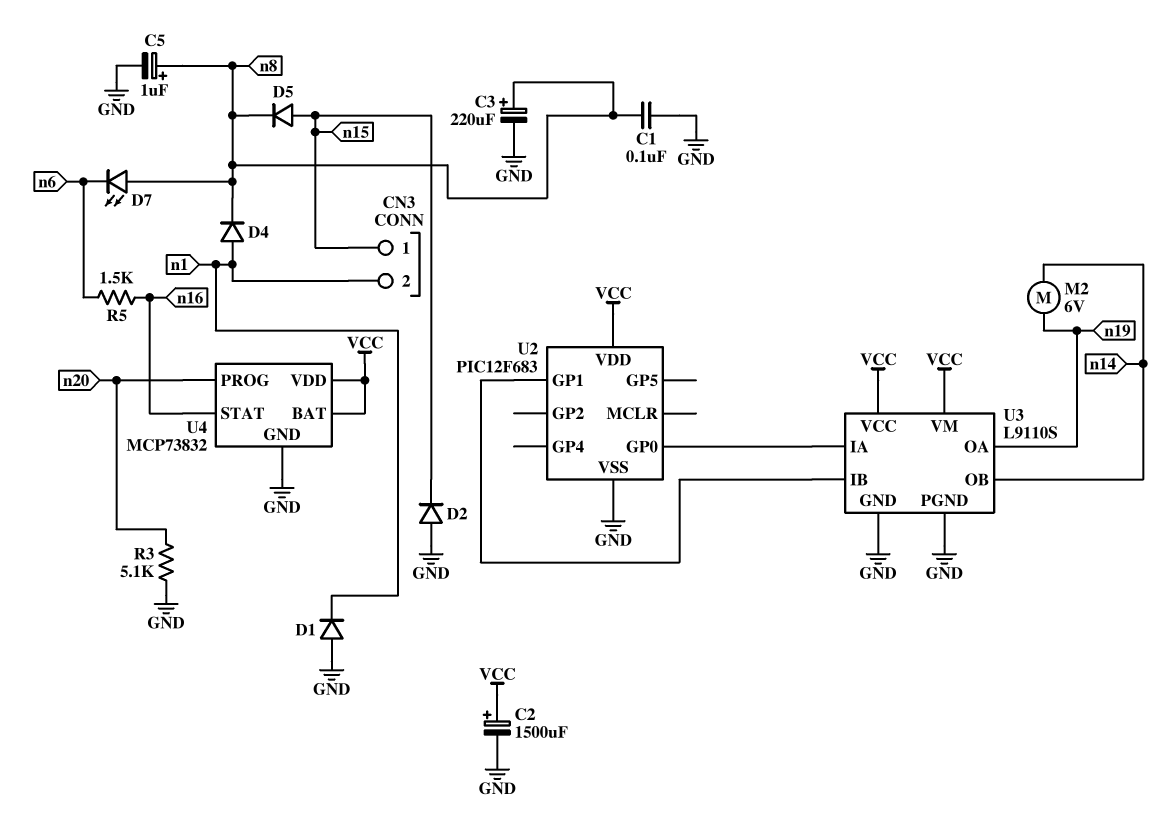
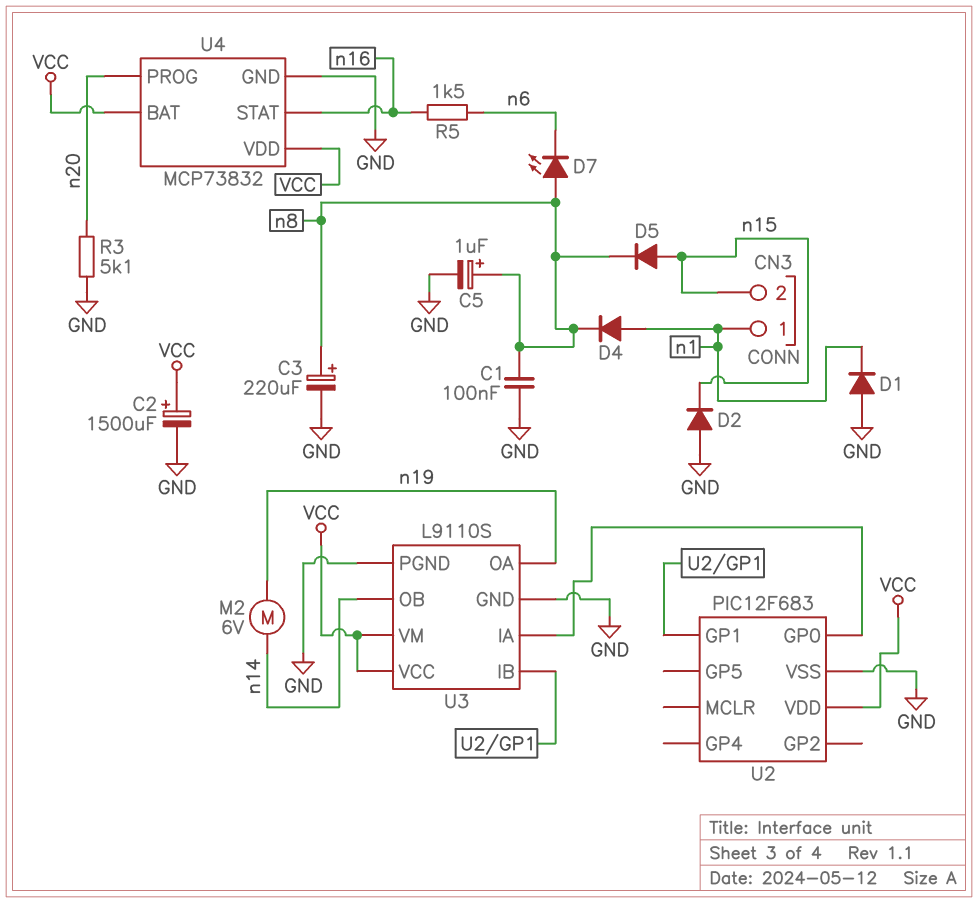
CN3 pin 1: n15 -> n1
CN3 pin 2: n1 -> n15

